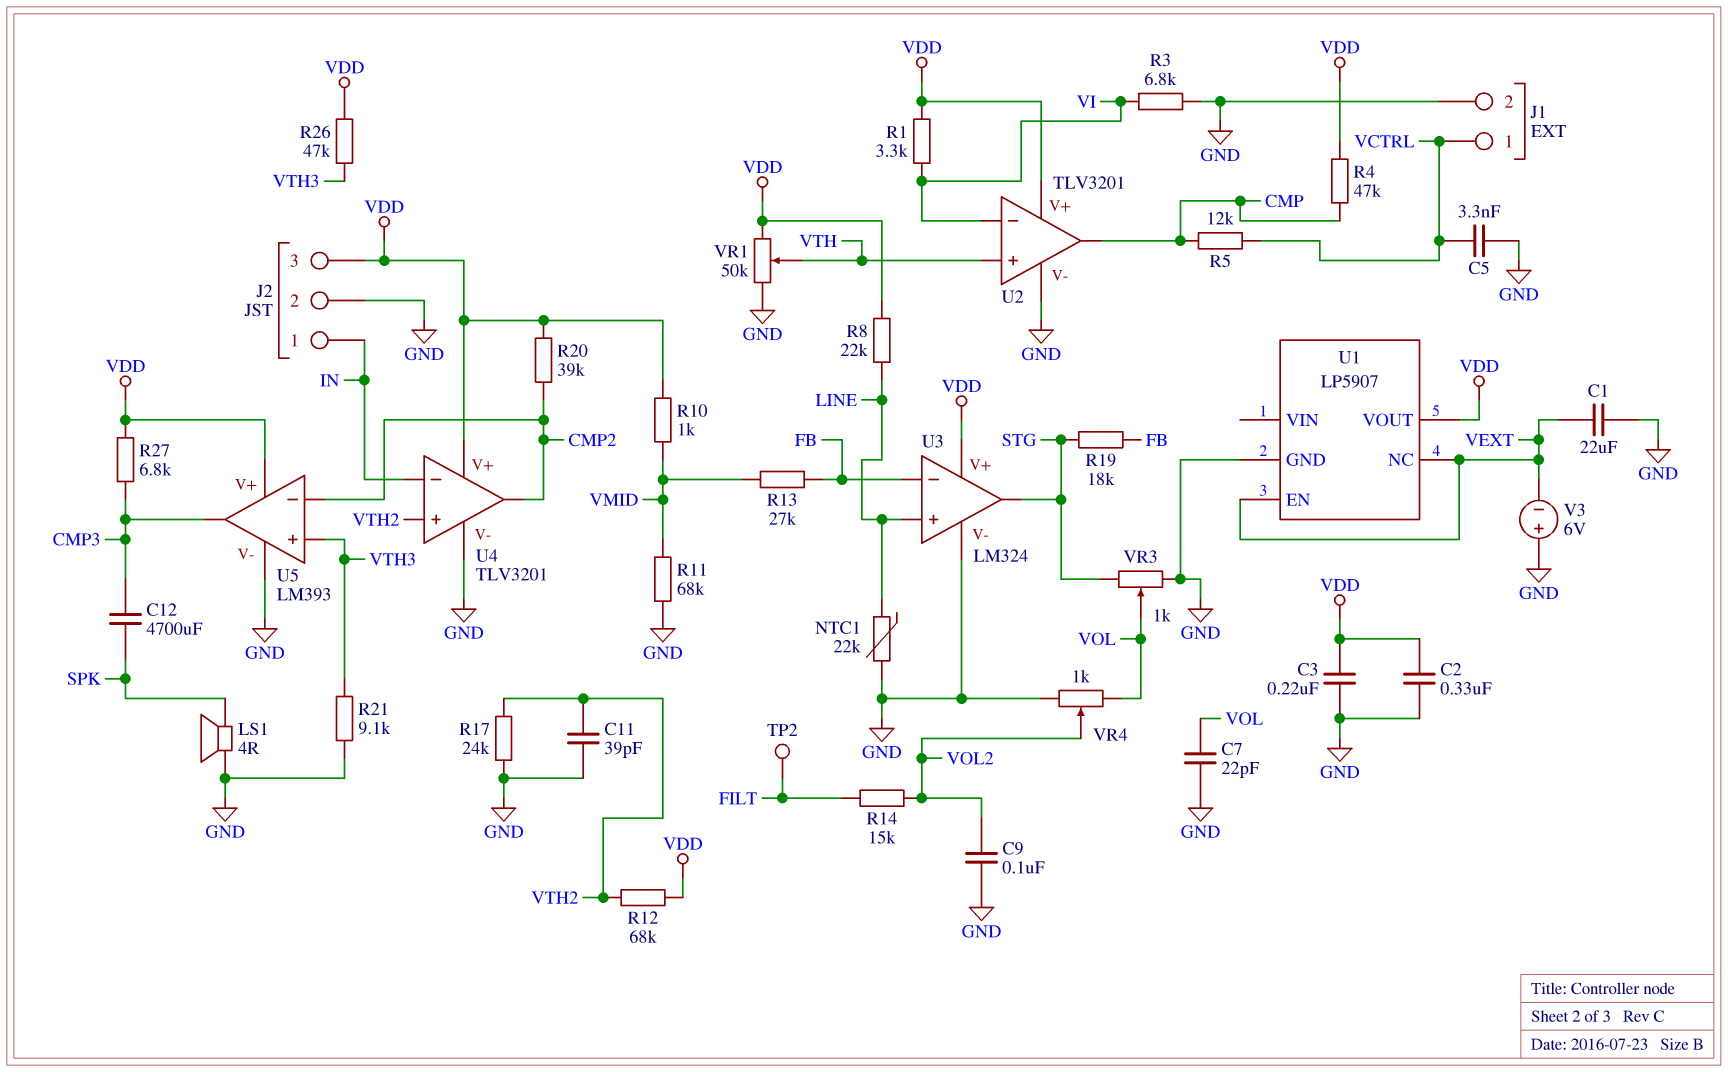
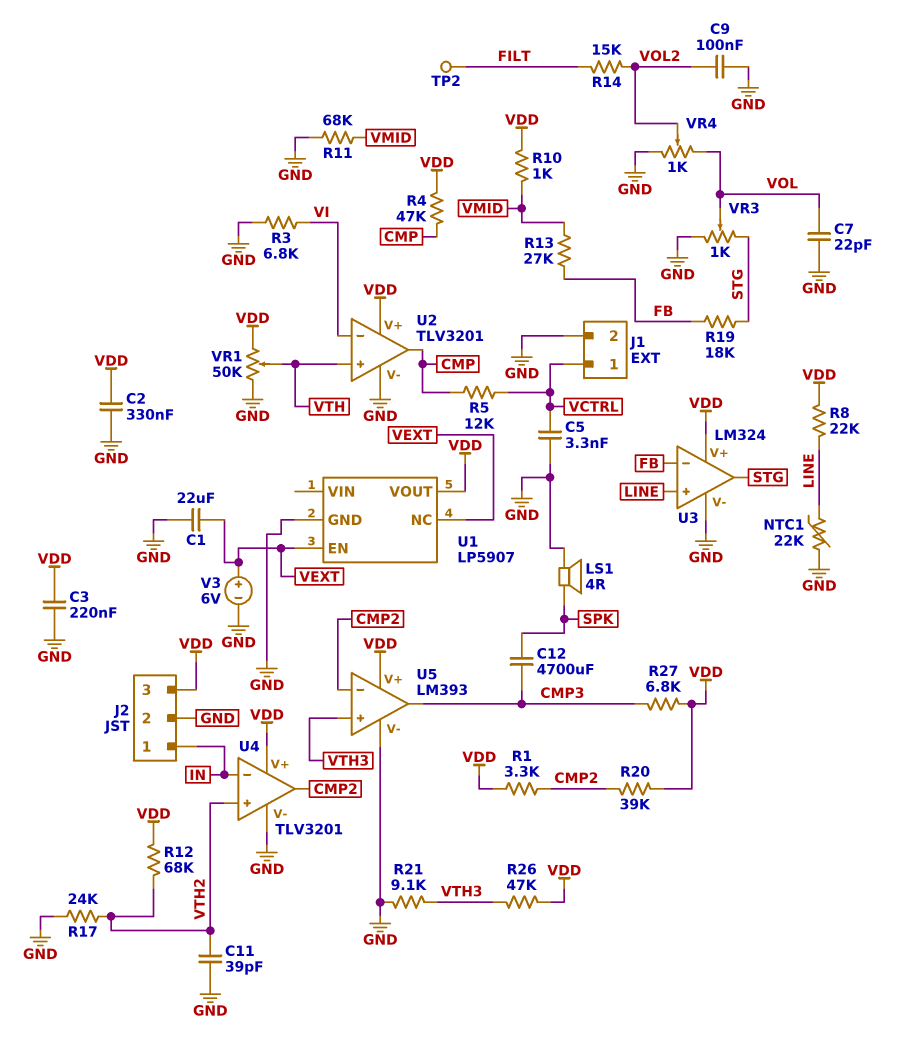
R1: 3.3k (VDD, VI) -> 3.3k (CMP2, VDD)
V3: 6V (plus GND, minus VEXT) -> 6V (plus VEXT, minus GND)

